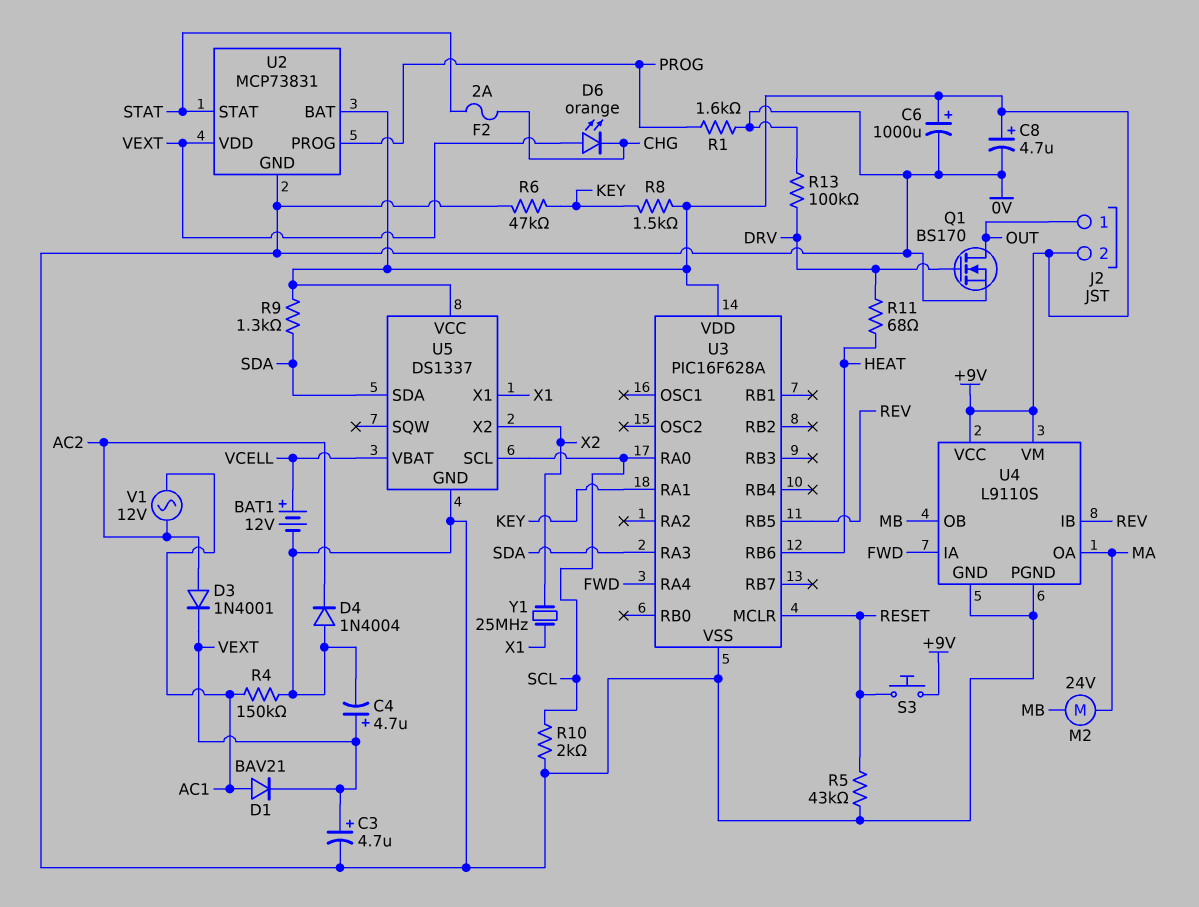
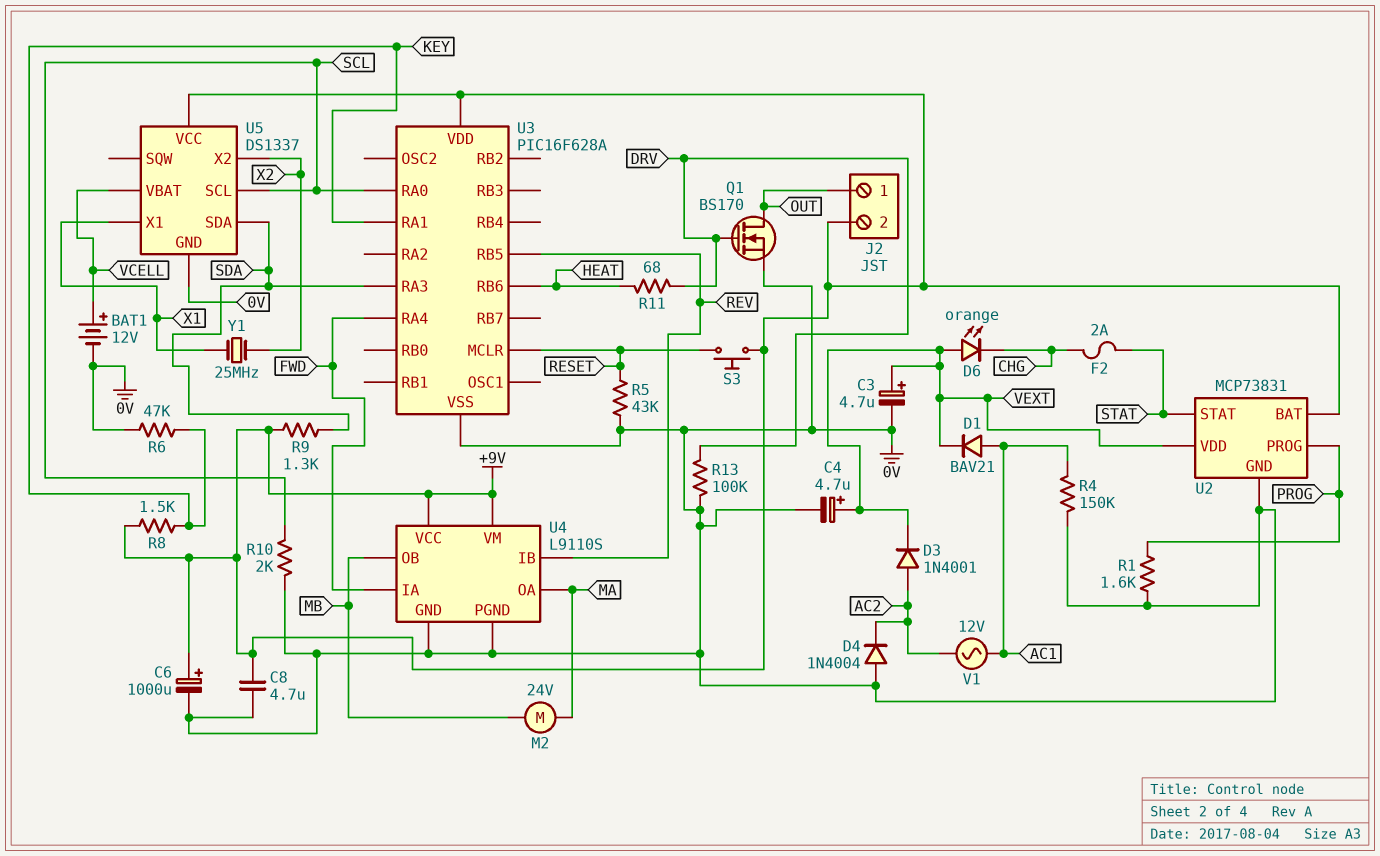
C8: 4.7uF (plus +9V, minus 0V) -> 4.7uF (+9V, 0V)

